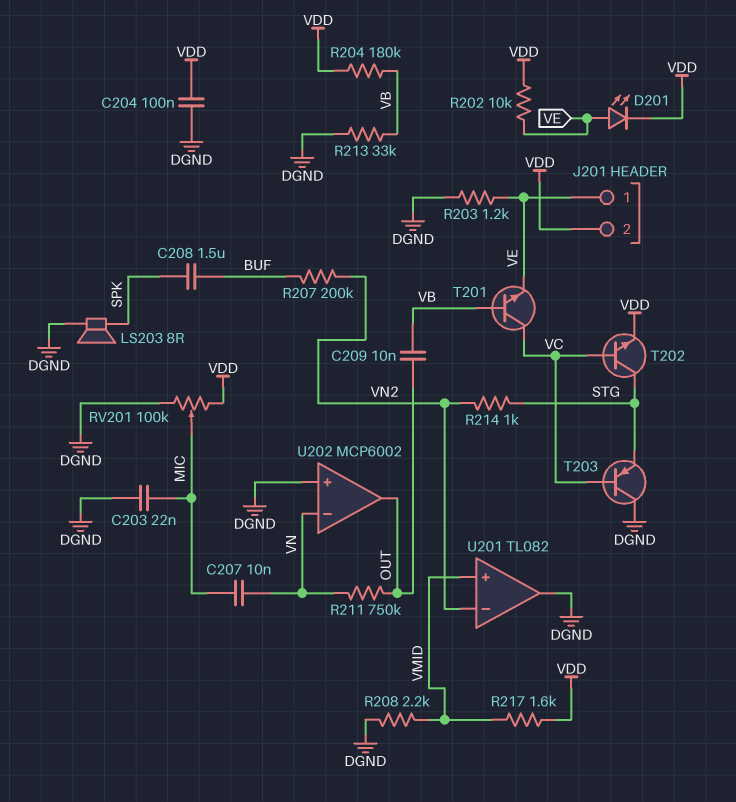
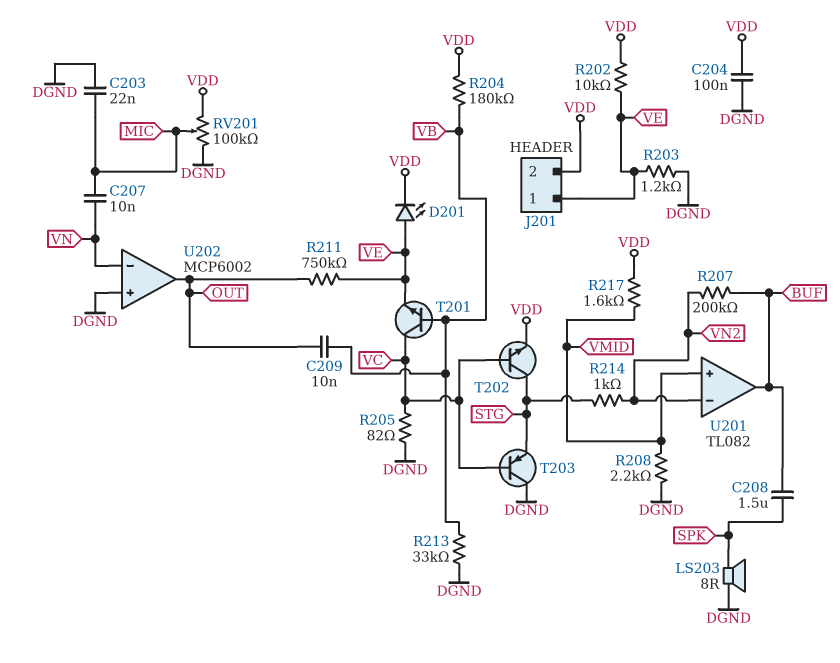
R205: none -> 82 (DGND, VC)
R211: 750k (OUT, VN) -> 750k (OUT, VE)
U201 pin out: DGND -> BUF

